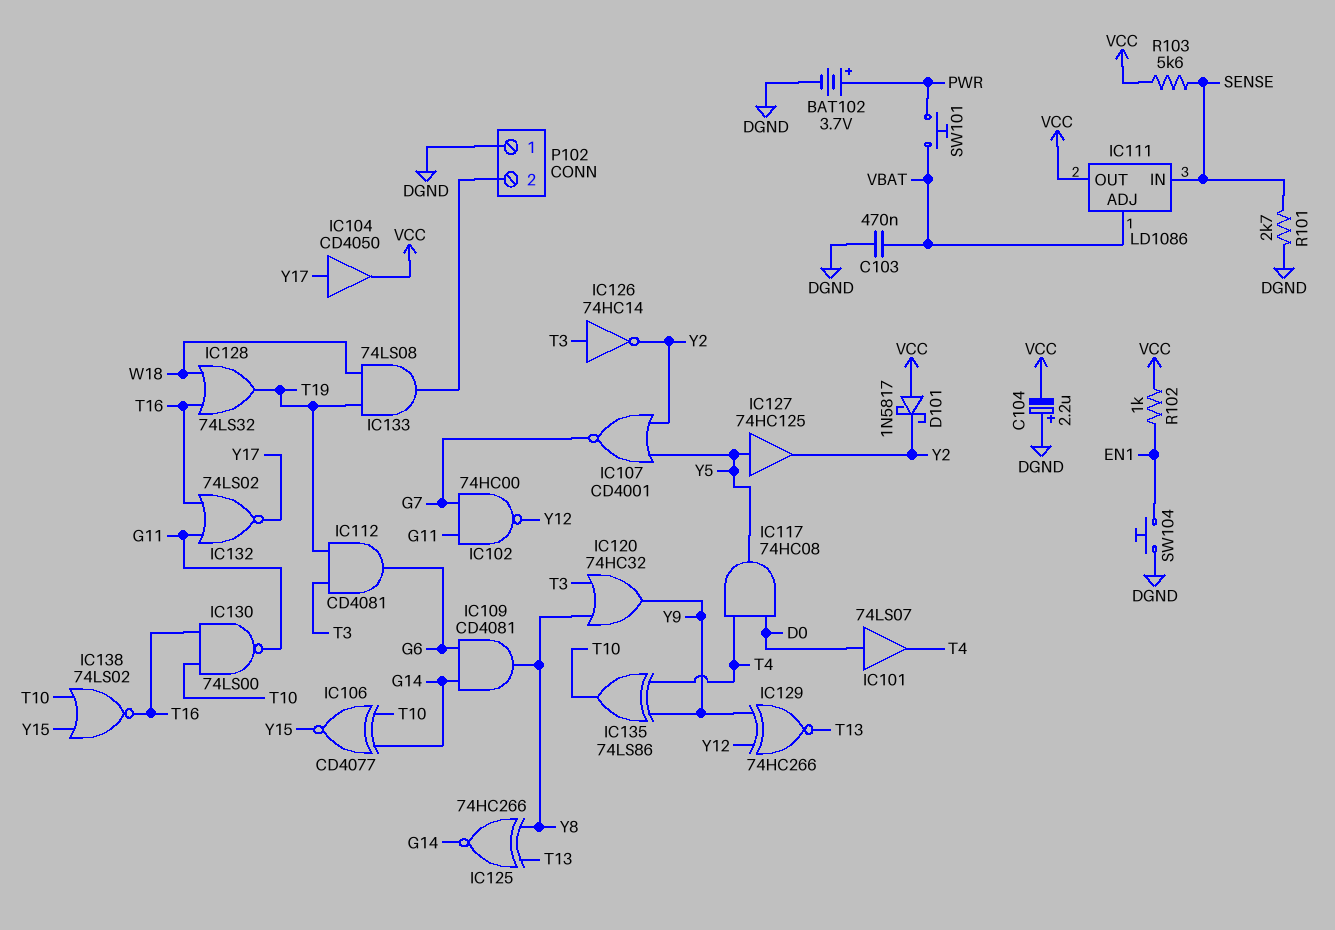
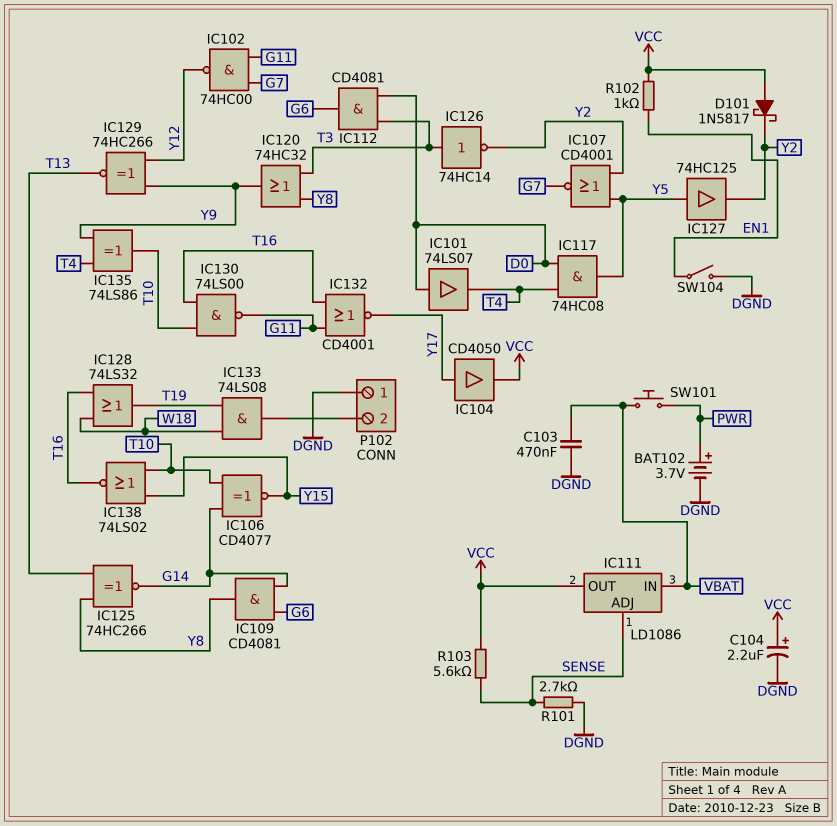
C104: 2.2uF (plus DGND, minus VCC) -> 2.2uF (plus VCC, minus DGND)
IC111 pin ADJ: VBAT -> SENSE
IC111 pin IN: SENSE -> VBAT
IC112: AND CD4081 (in T3, in T19, out G6) -> AND CD4081 (in D0, in T3, out G6)
IC132: NOR 74LS02 (in G11, in T16, out Y17) -> NOR CD4001 (in G11, in T16, out Y17)
SW104: button (DGND, EN1) -> switch (DGND, EN1)

